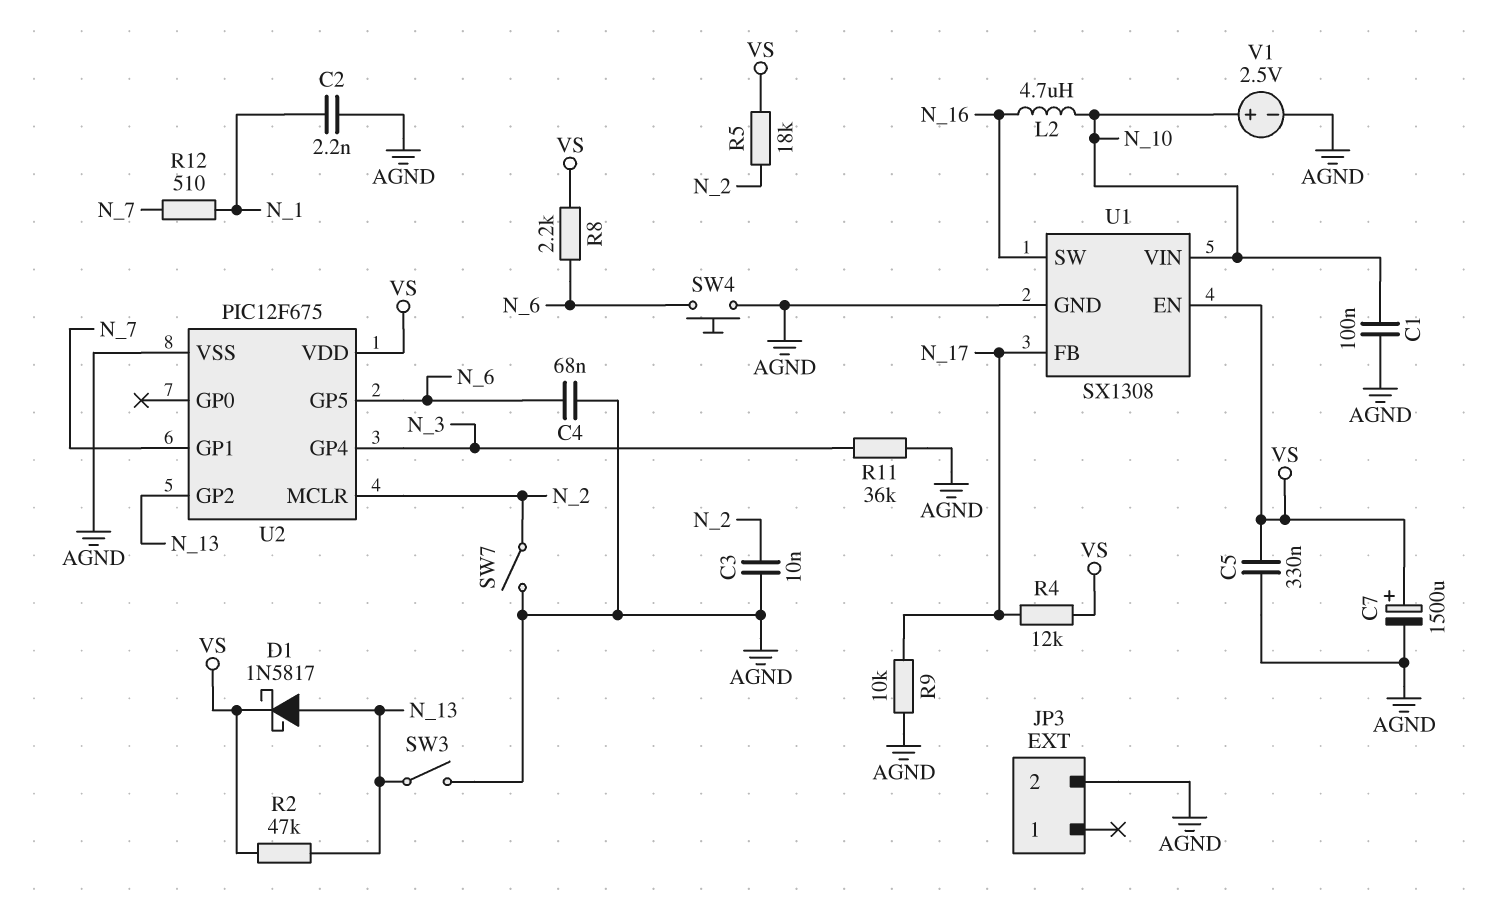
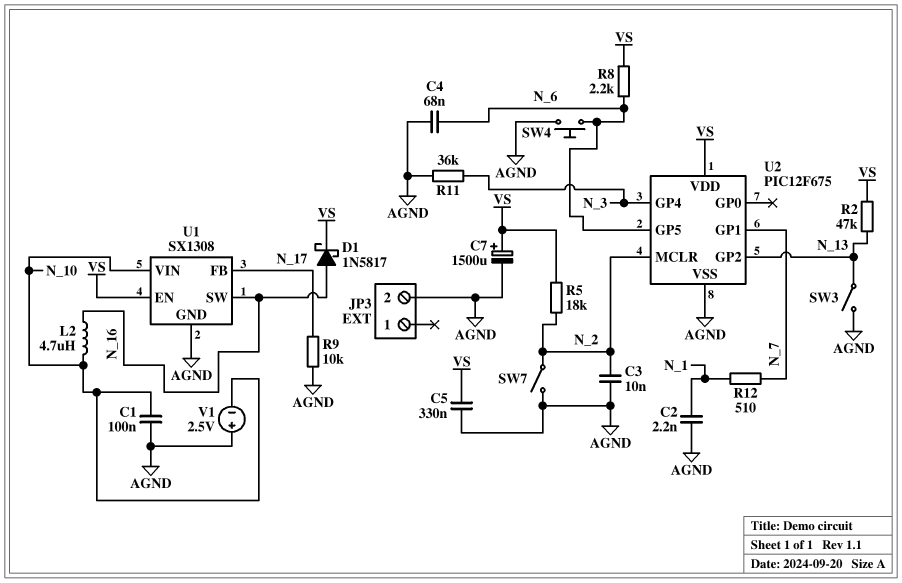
D1: schottky 1N5817 (A N_13, K VS) -> schottky 1N5817 (A N_16, K VS)
R4: 12k (N_17, VS) -> none
V1: 2.5V (plus N_10, minus AGND) -> 2.5V (plus AGND, minus N_10)

